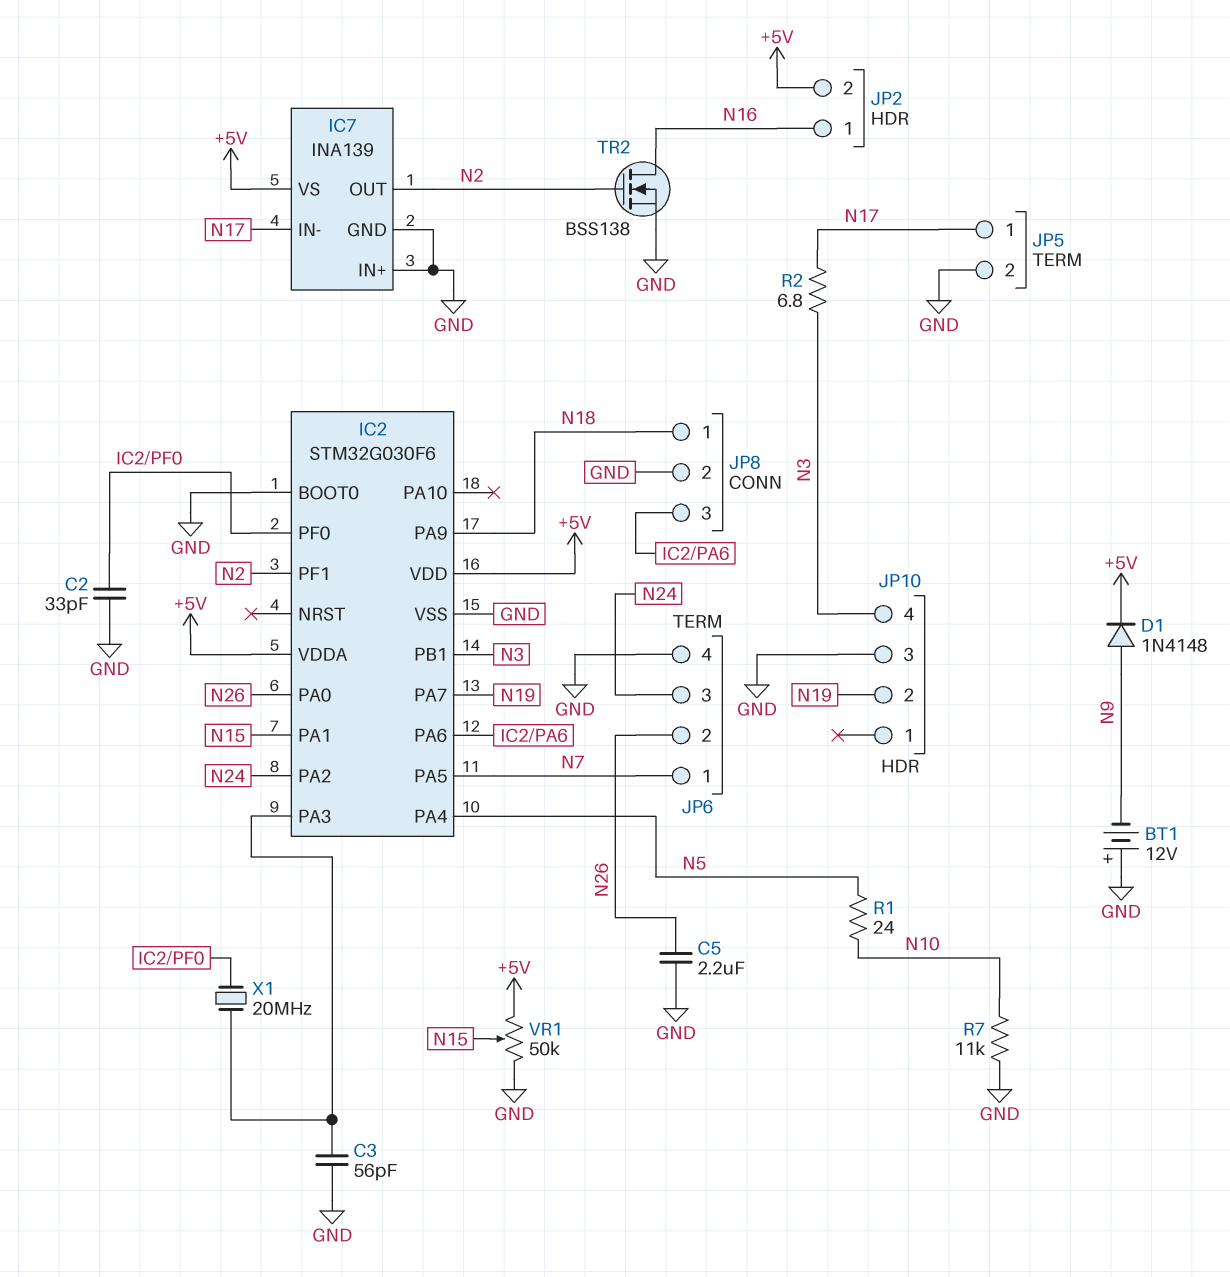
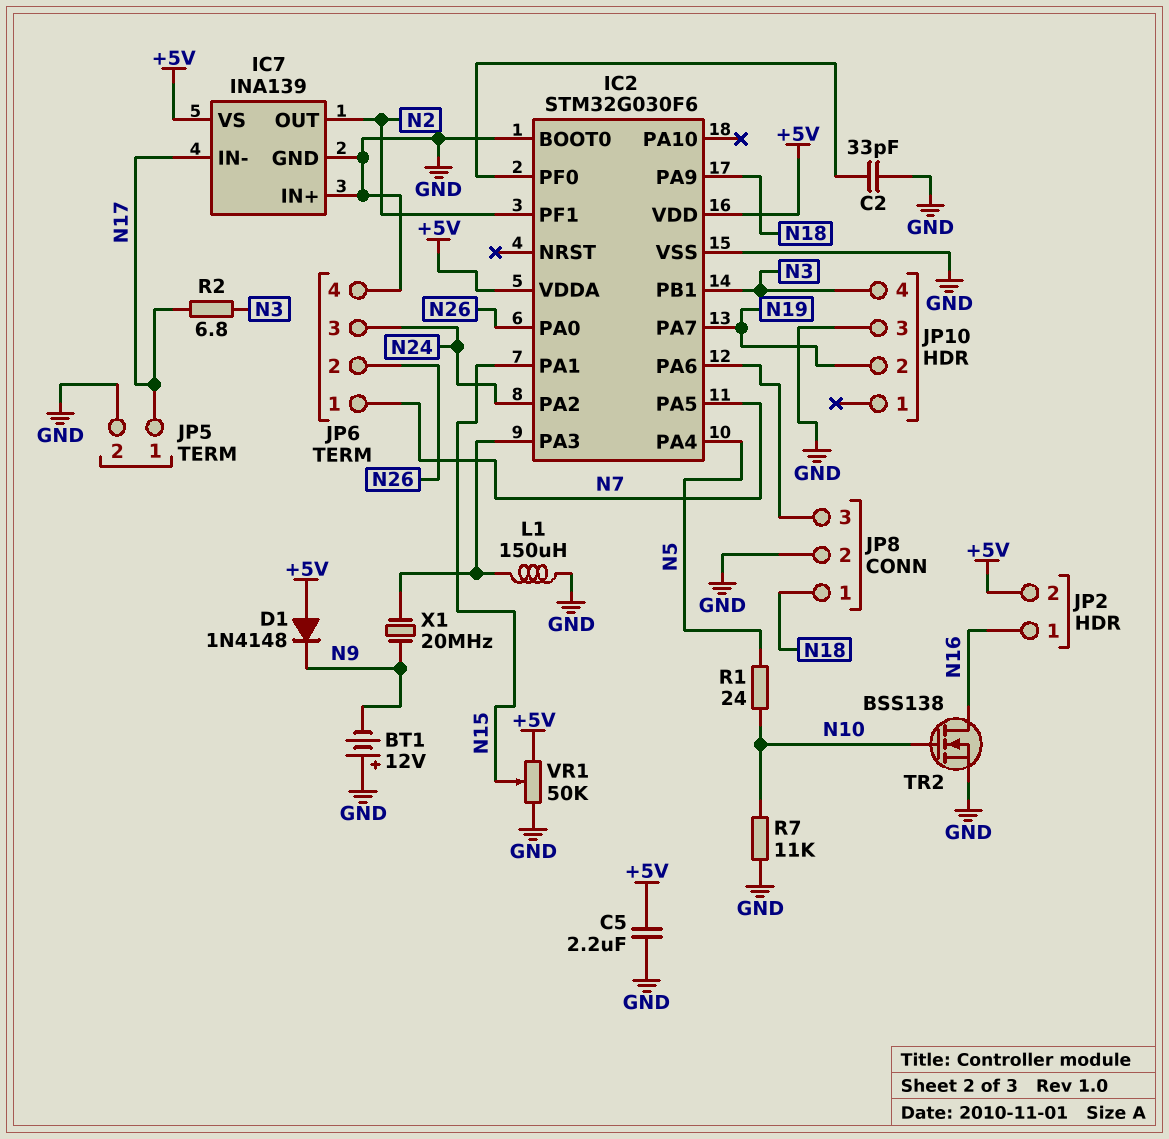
C3: 56pF (GND, IC2/PA3) -> none
C5: 2.2uF (GND, N26) -> 2.2uF (+5V, GND)
D1: diode 1N4148 (A N9, K +5V) -> diode 1N4148 (A +5V, K N9)
L1: none -> 150uH (GND, IC2/PA3)
TR2: NMOS BSS138 (G N2, D N16, S GND) -> NMOS BSS138 (G N10, D N16, S GND)
X1: 20MHz (IC2/PA3, IC2/PF0) -> 20MHz (IC2/PA3, N9)

